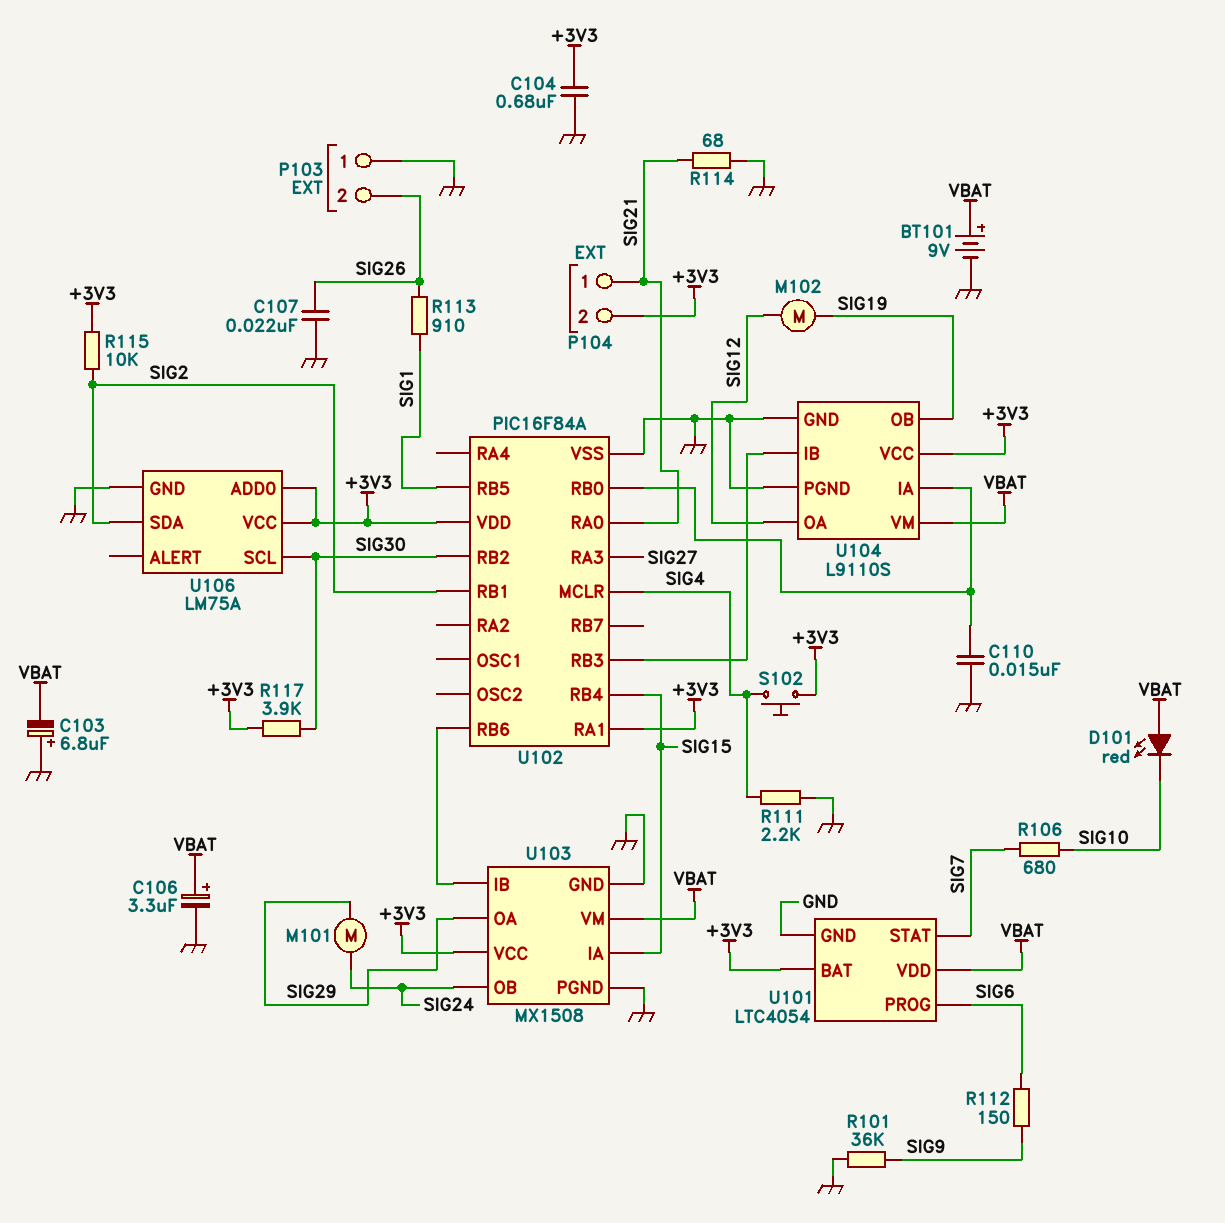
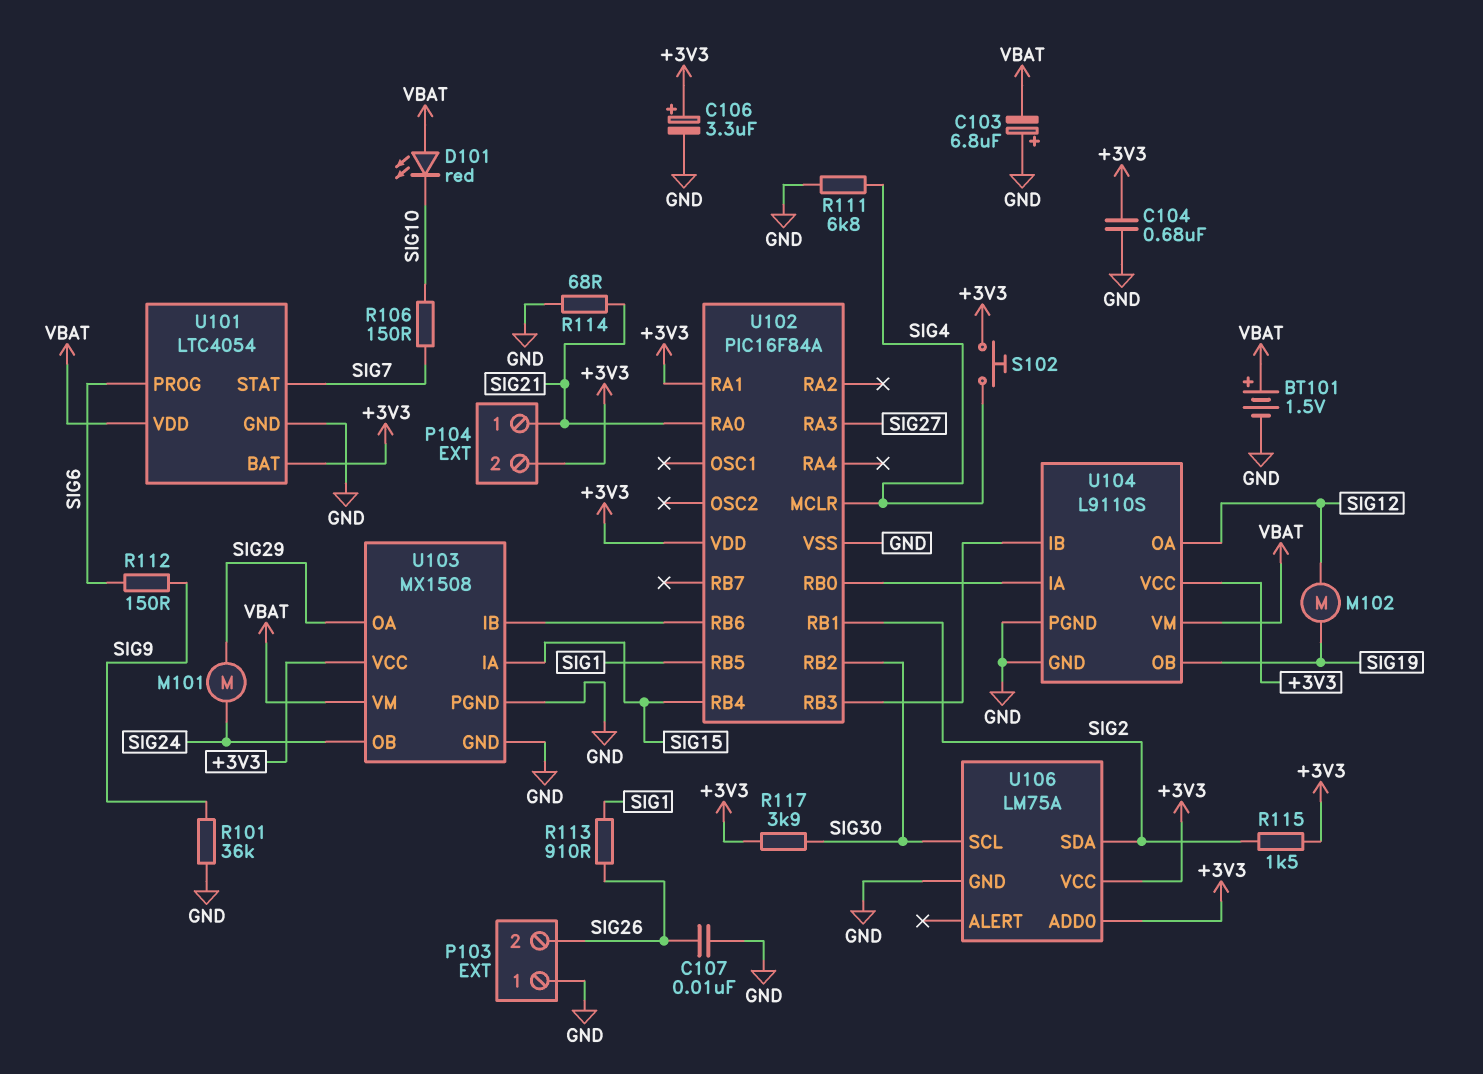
BT101: 9V (plus VBAT, minus GND) -> 1.5V (plus VBAT, minus GND)
C106: 3.3uF (plus VBAT, minus GND) -> 3.3uF (plus +3V3, minus GND)
C107: 22nF (GND, SIG26) -> 10nF (GND, SIG26)
C110: 15nF (GND, U102/RB0) -> none
R106: 680 (SIG7, SIG10) -> 150 (SIG7, SIG10)
R111: 2.2k (GND, SIG4) -> 6.8k (GND, SIG4)
R115: 10k (+3V3, SIG2) -> 1.5k (+3V3, SIG2)

